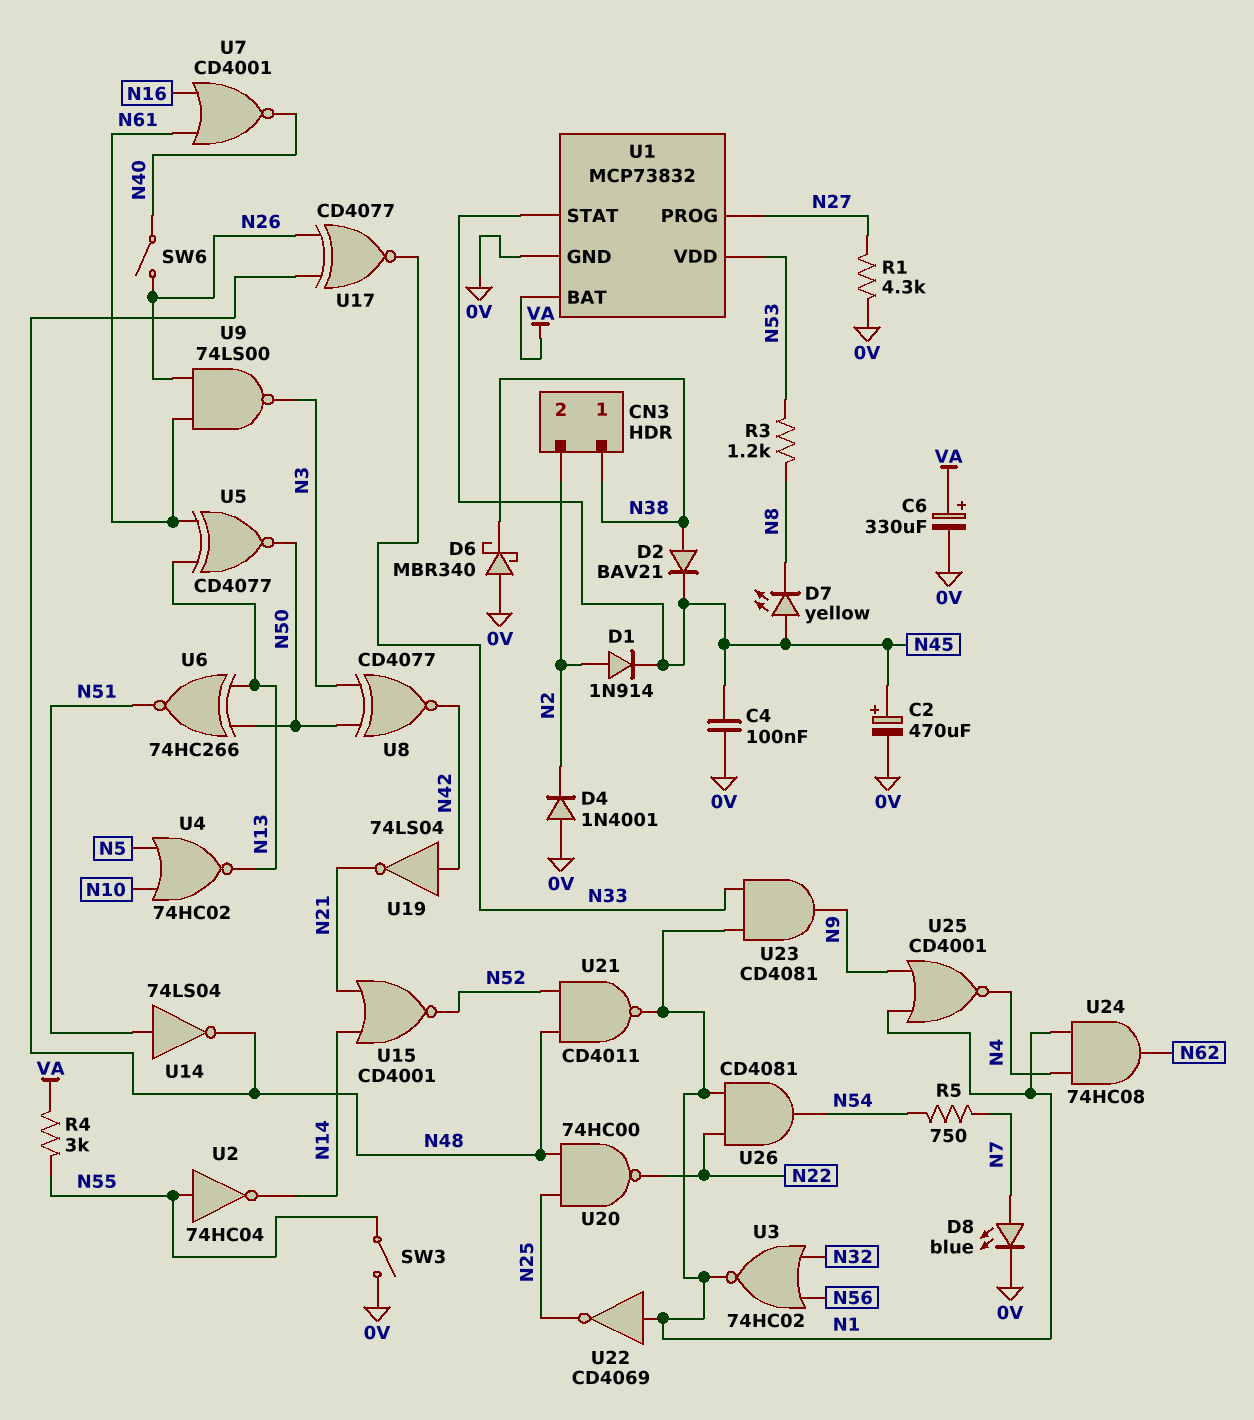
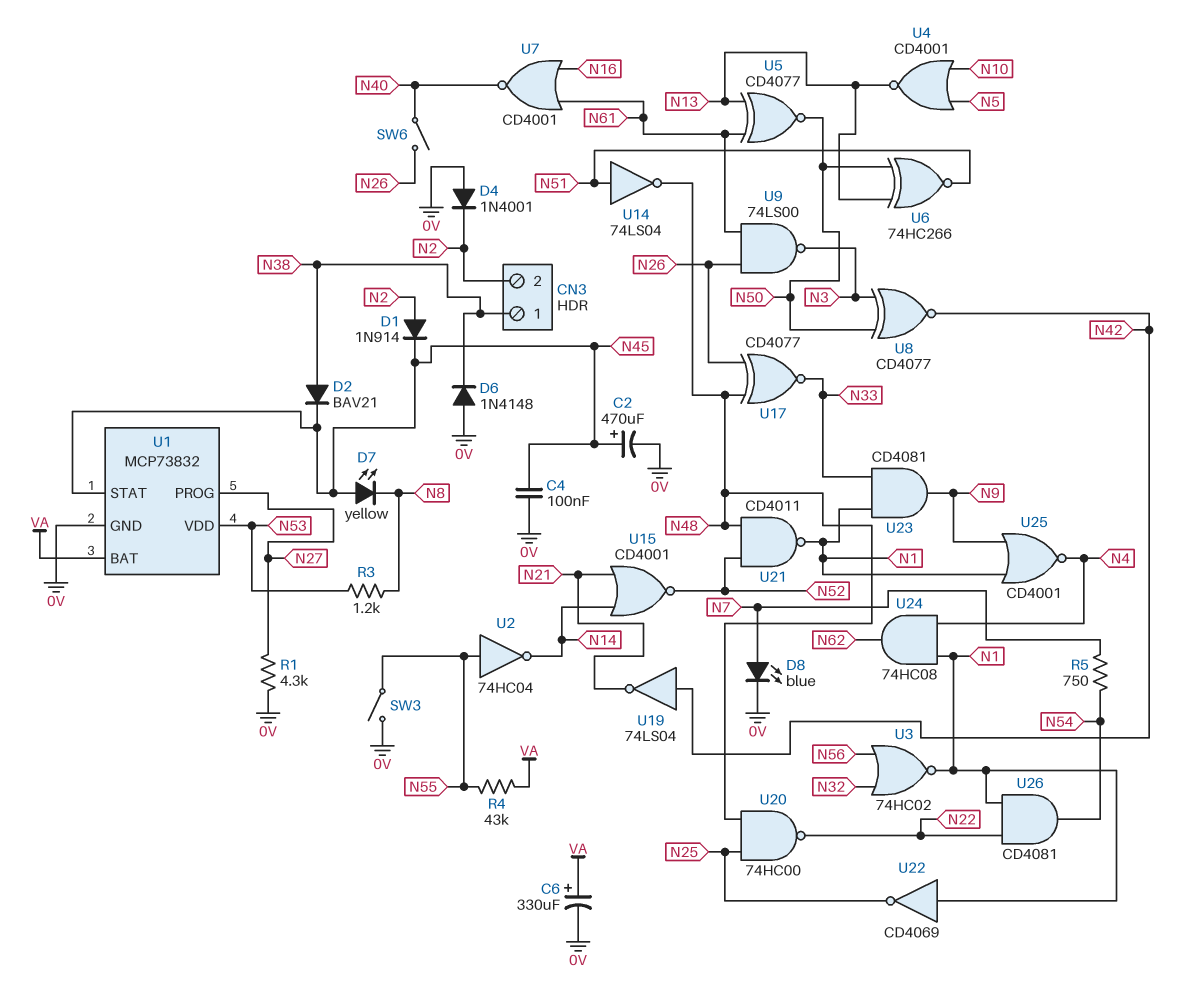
D6: schottky MBR340 (A 0V, K N38) -> diode 1N4148 (A 0V, K N38)
R4: 3k (N55, VA) -> 43k (N55, VA)
U4: NOR 74HC02 (in N5, in N10, out N13) -> NOR CD4001 (in N5, in N10, out N13)

